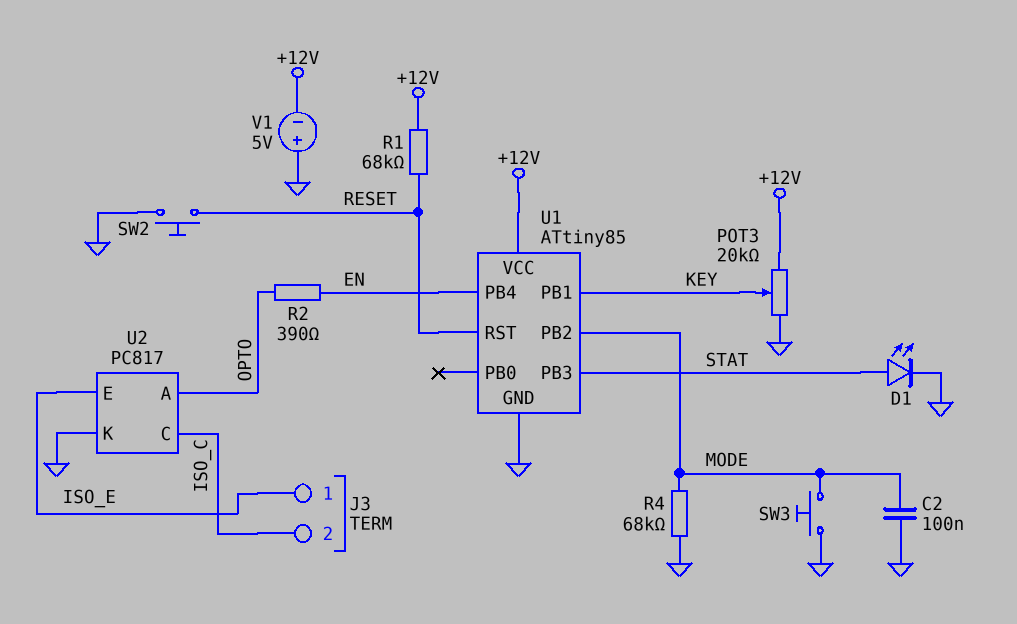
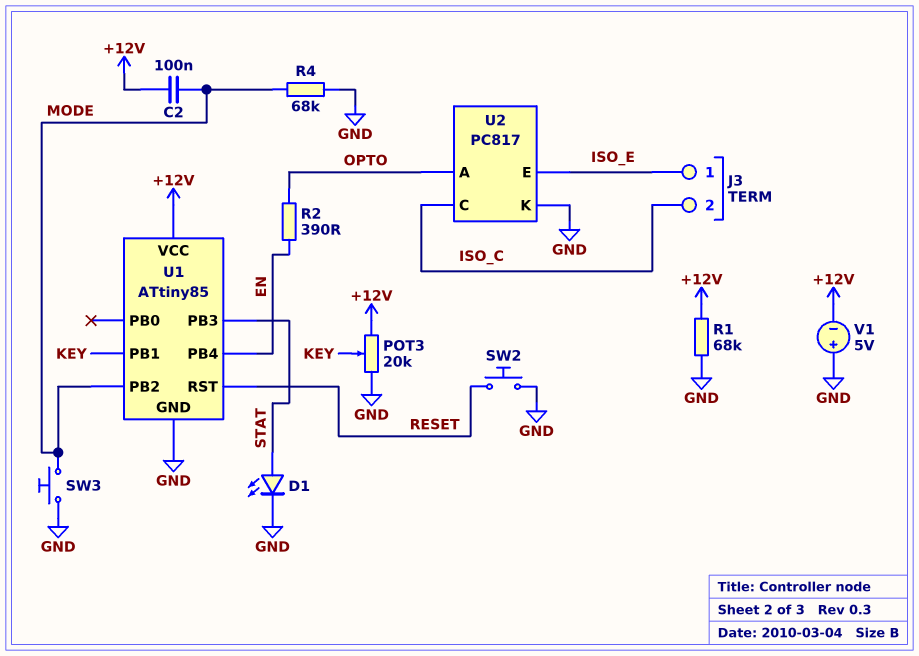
C2: 100nF (GND, MODE) -> 100nF (+12V, MODE)
R1: 68k (+12V, RESET) -> 68k (+12V, GND)

